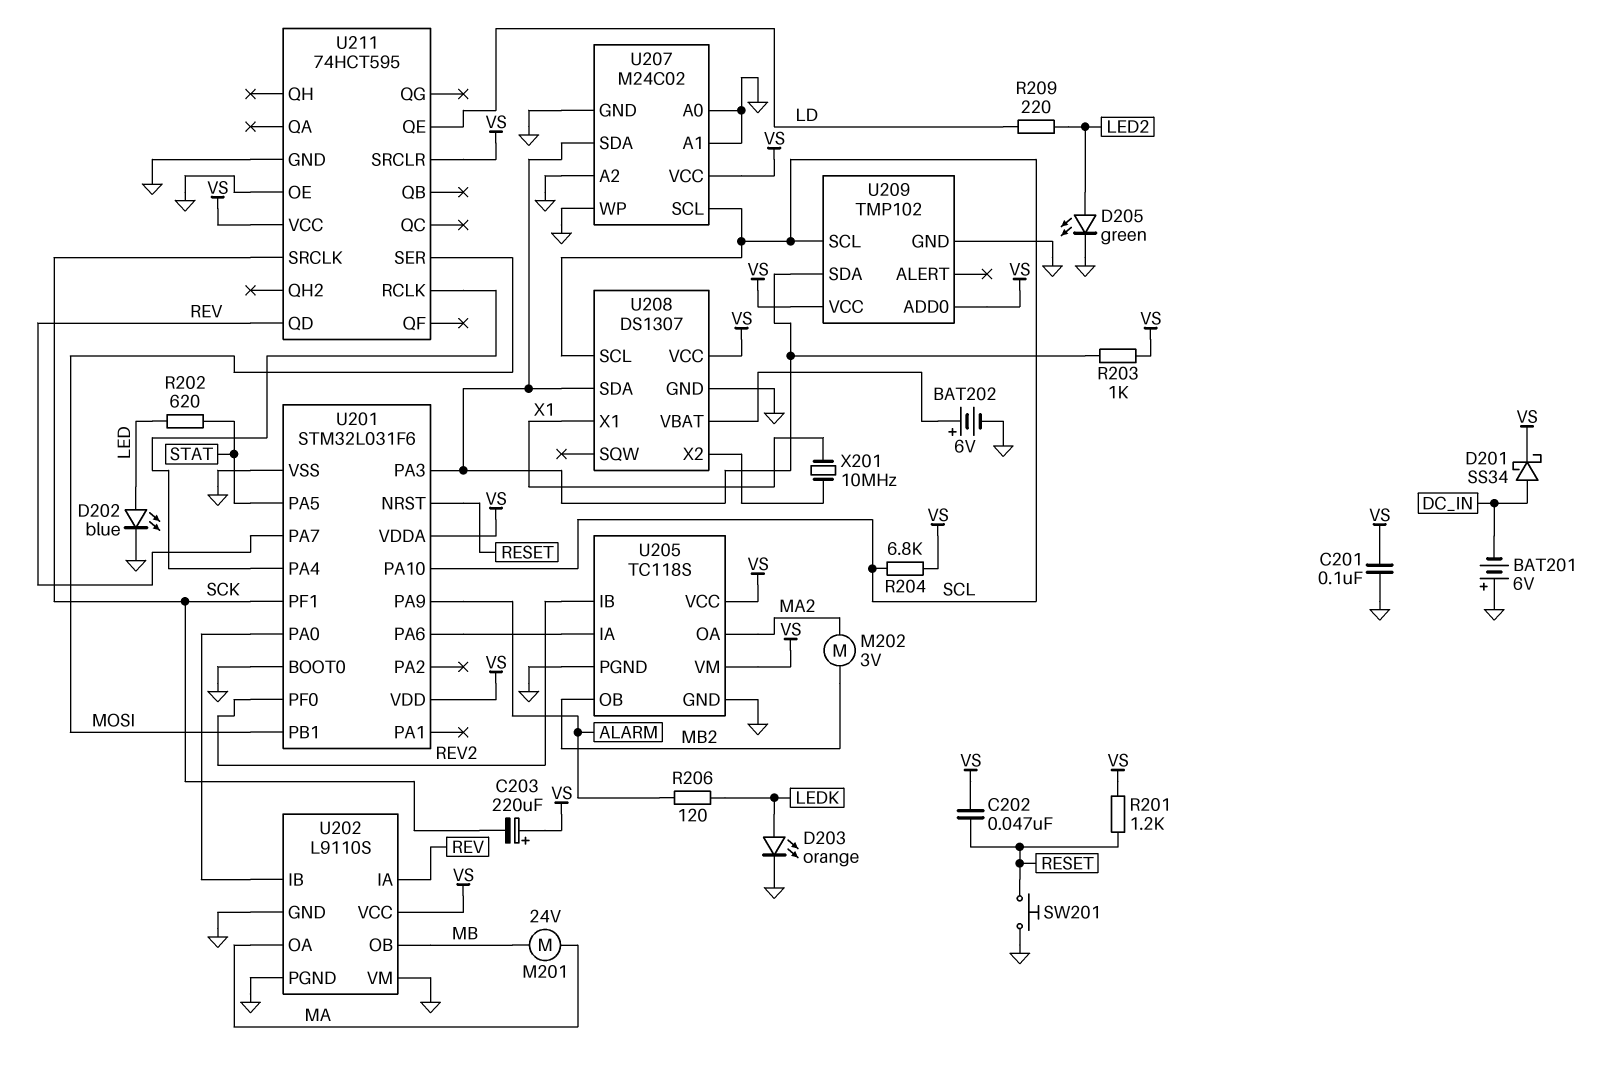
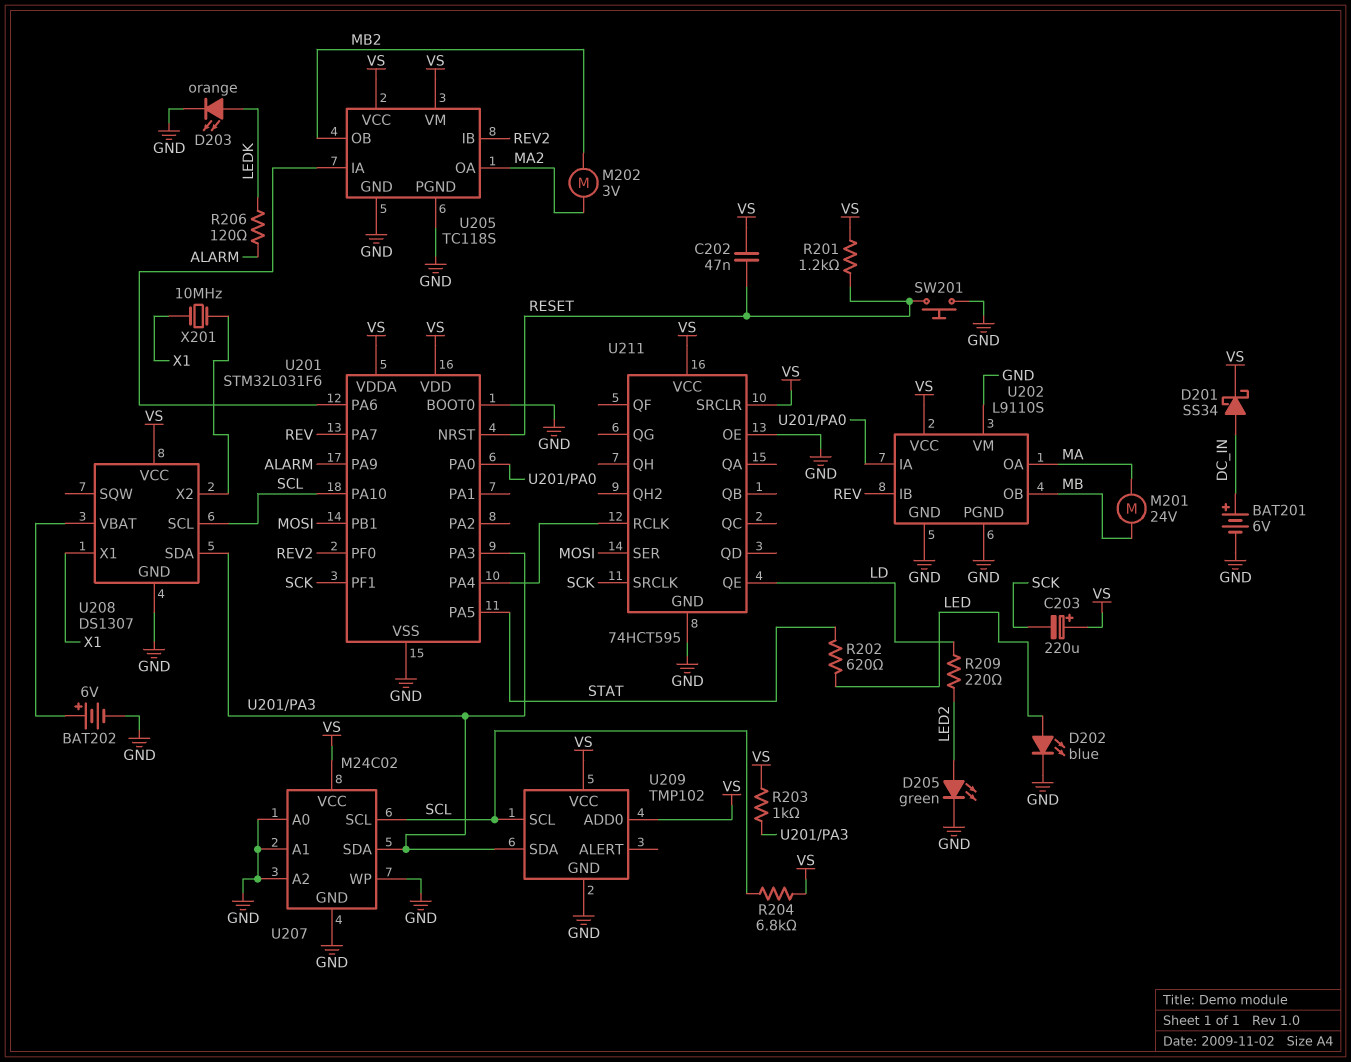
BAT201: 6V (plus GND, minus DC_IN) -> 6V (plus DC_IN, minus GND)
C201: 100nF (GND, VS) -> none
U202 pin IA: REV -> U201/PA0
U202 pin IB: U201/PA0 -> REV
U211 pin QD: REV -> none

